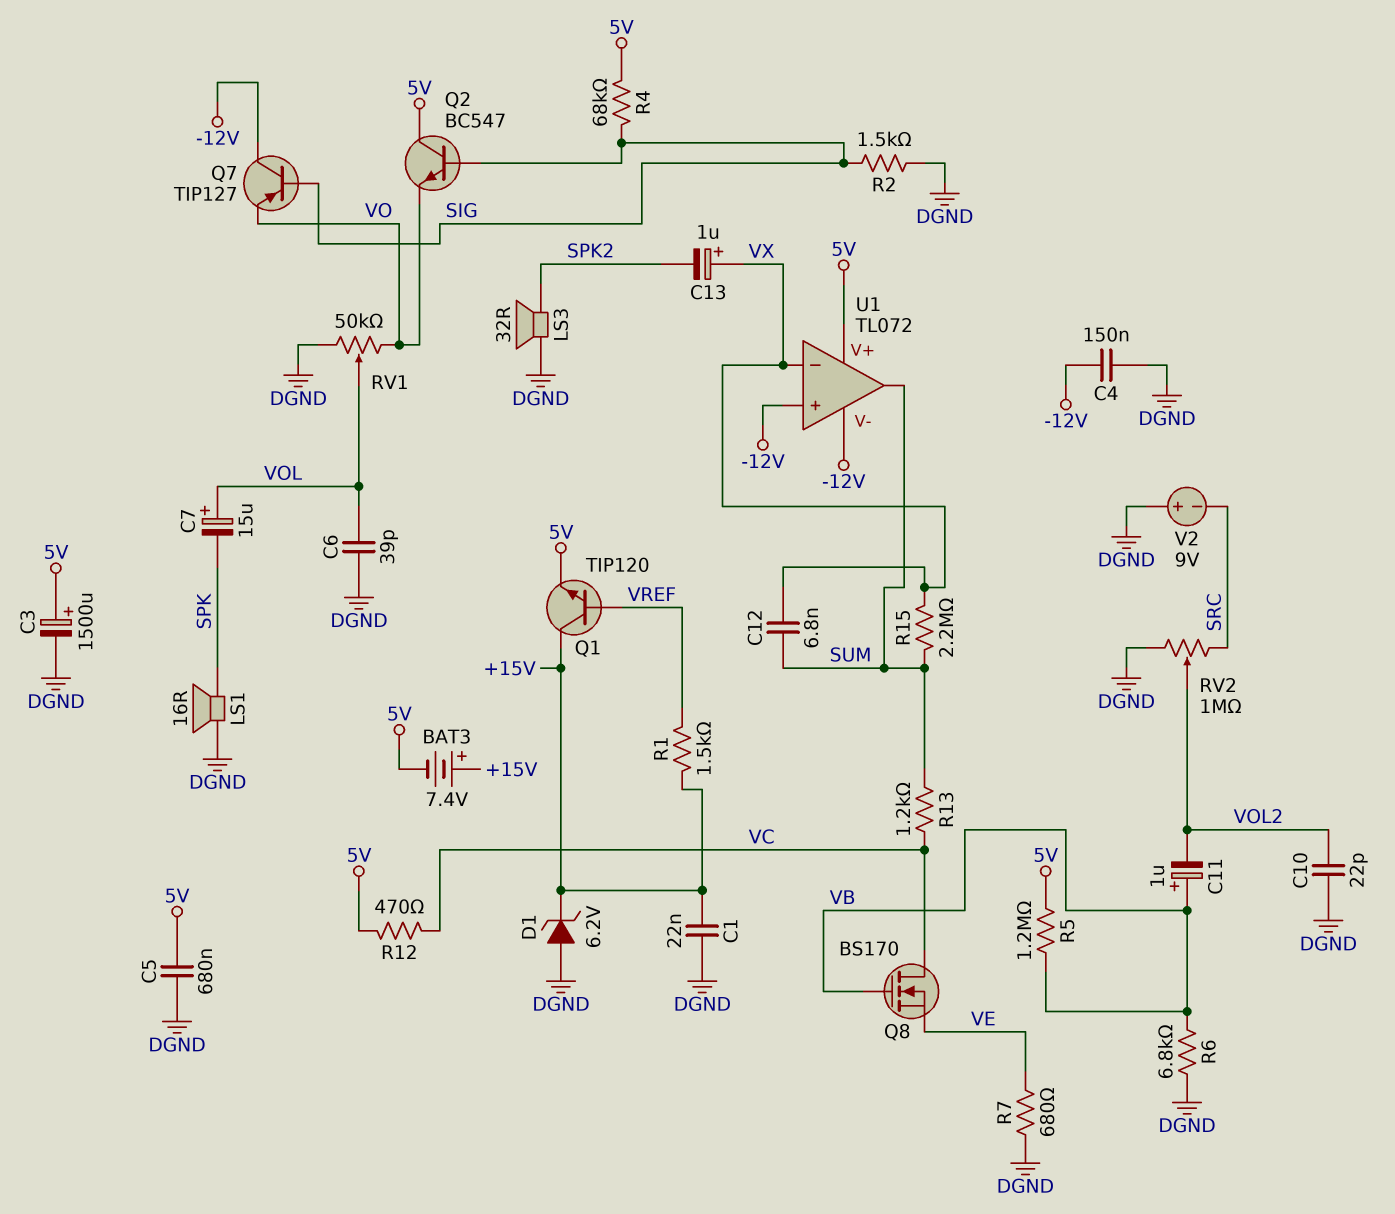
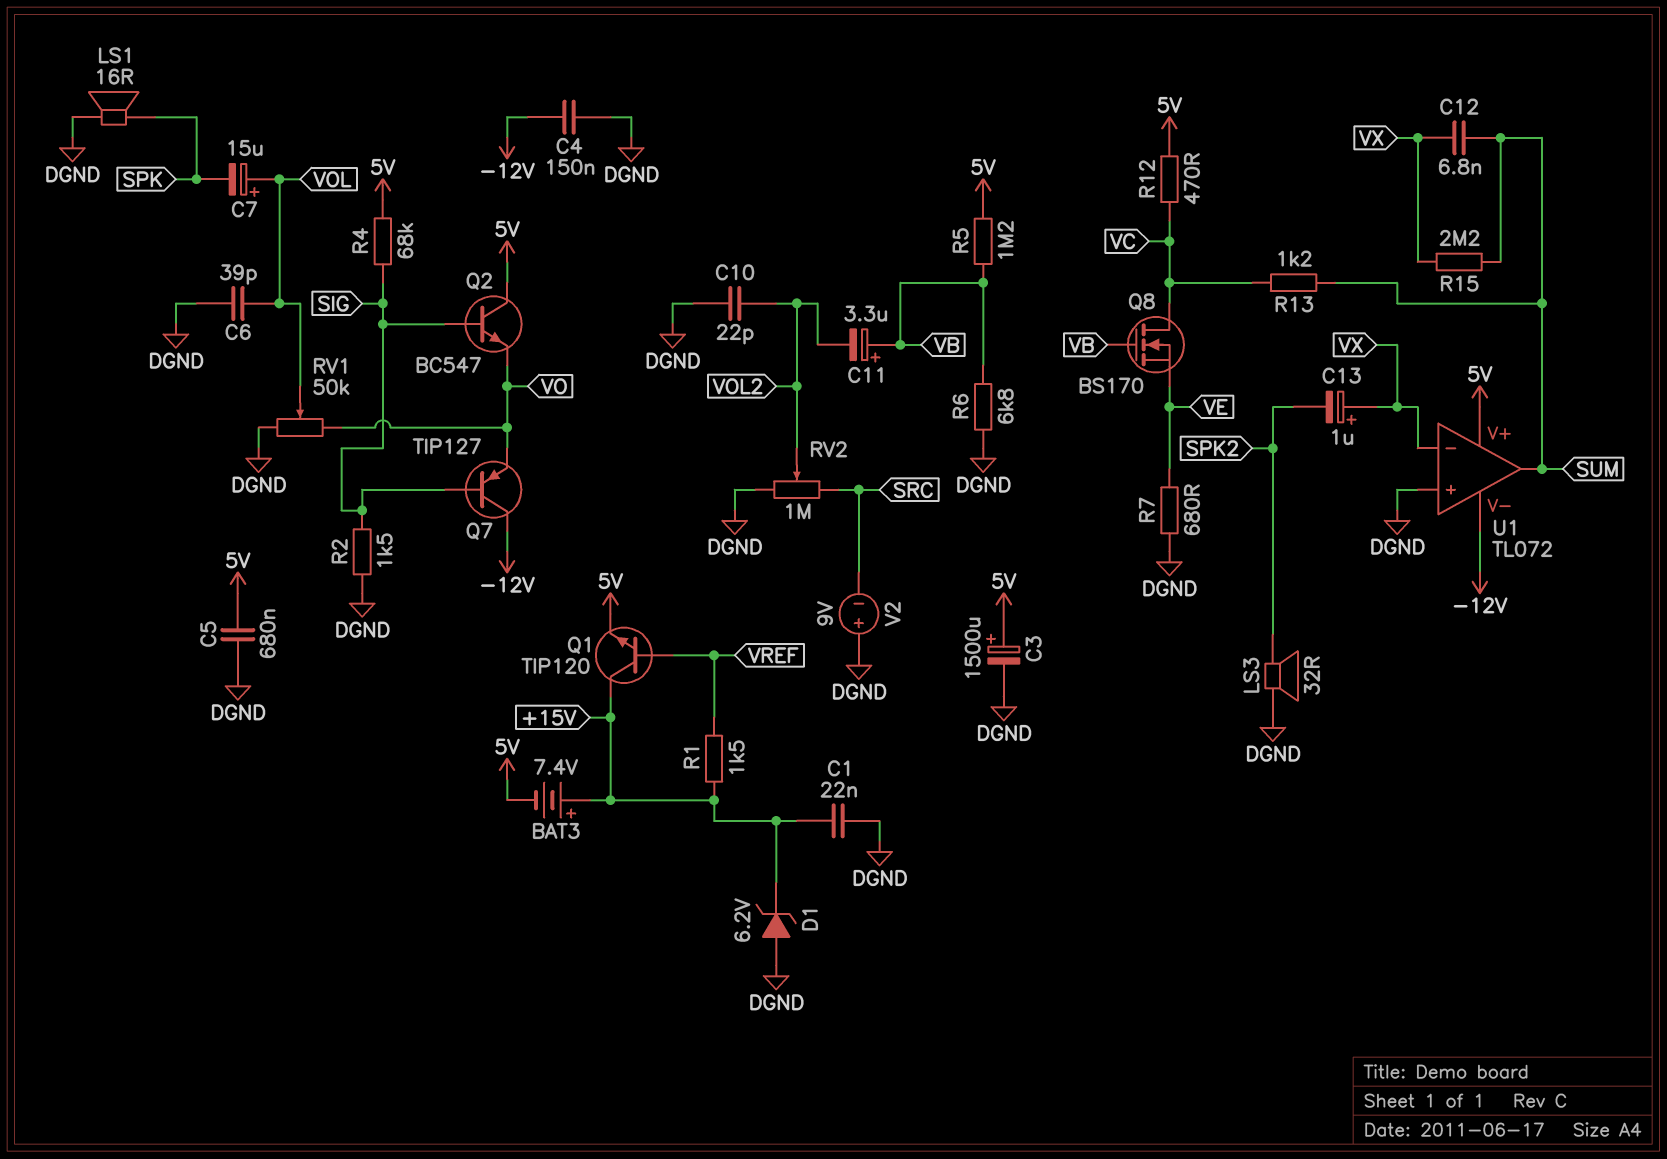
C11: 1uF (plus VB, minus VOL2) -> 3.3uF (plus VB, minus VOL2)
U1 pin in+: -12V -> DGND

